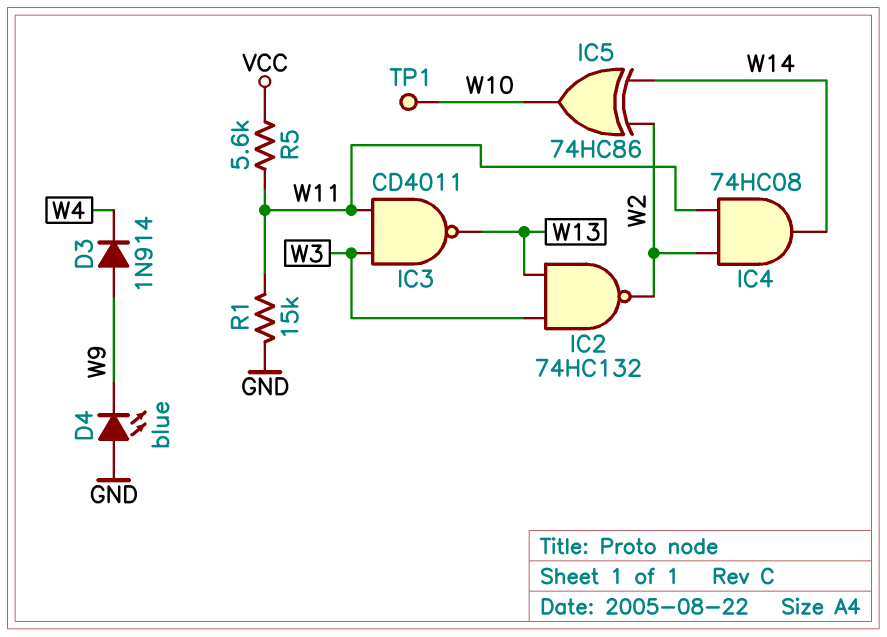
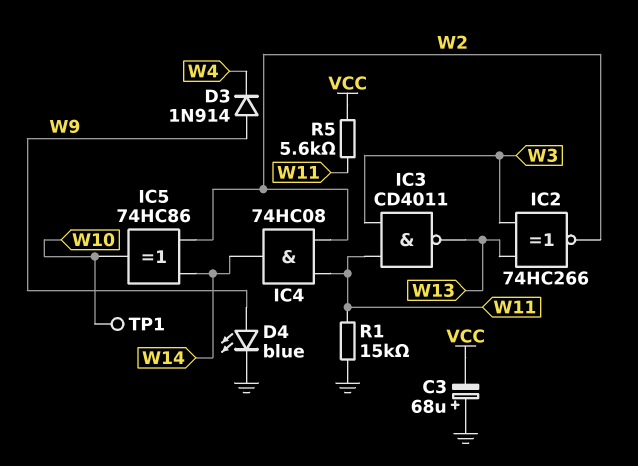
C3: none -> 68uF (plus GND, minus VCC)
D4: LED blue (A GND, K W9) -> LED blue (A W9, K GND)
IC2: NAND 74HC132 (in W3, in W13, out W2) -> XNOR 74HC266 (in W3, in W13, out W2)

